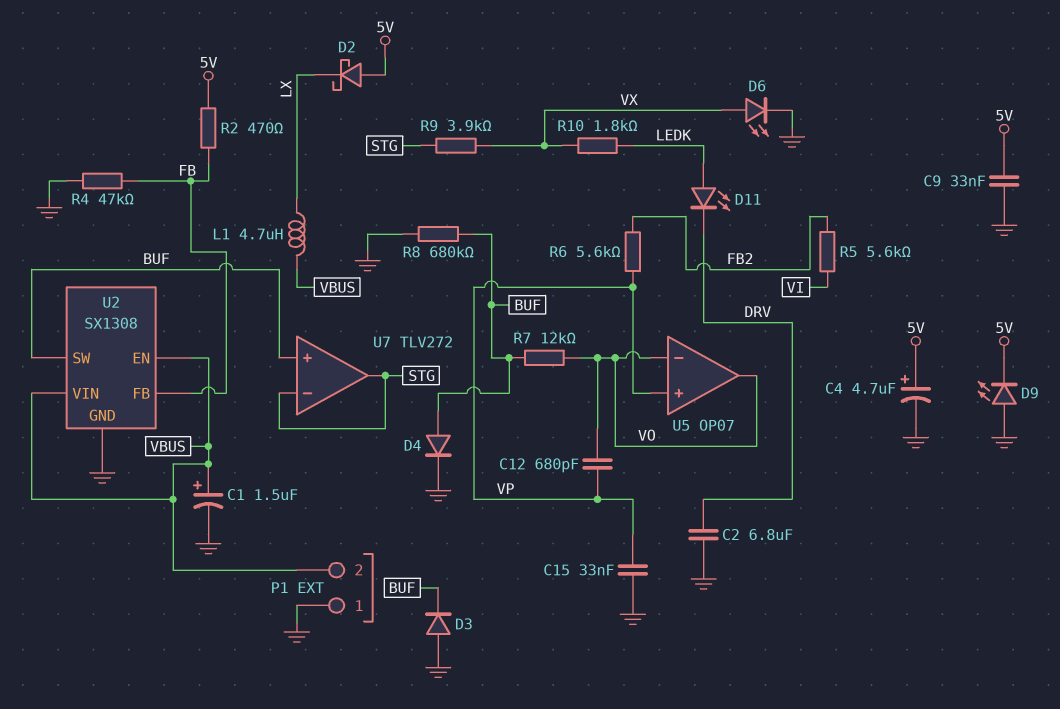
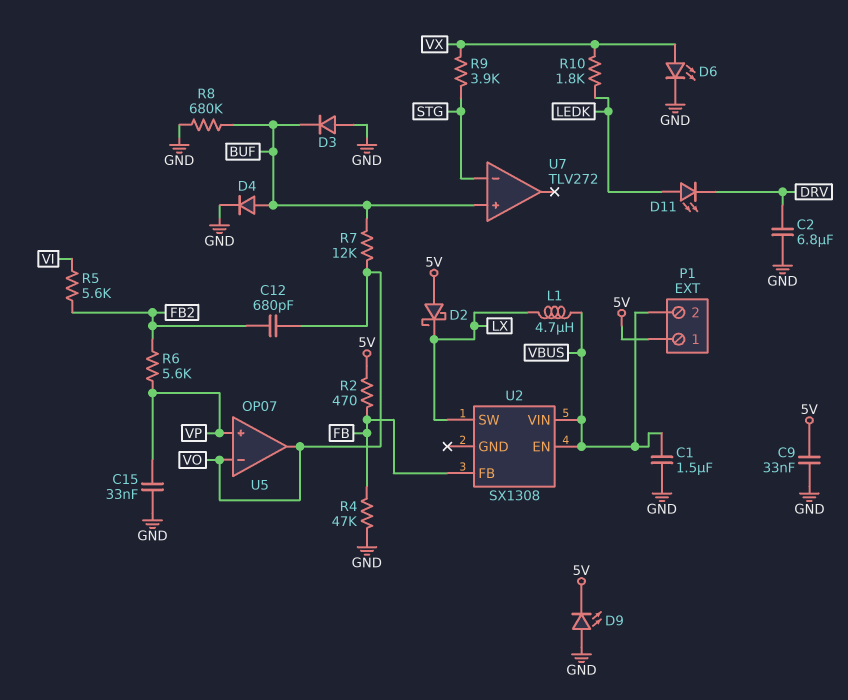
C1: 1.5uF (plus VBUS, minus GND) -> 1.5uF (GND, VBUS)
C4: 4.7uF (plus 5V, minus GND) -> none
C12: 680pF (VO, VP) -> 680pF (FB2, VO)
P1 pin 1: GND -> 5V
U2 pin GND: GND -> none
U2 pin SW: BUF -> LX
U7 pin out: STG -> none

